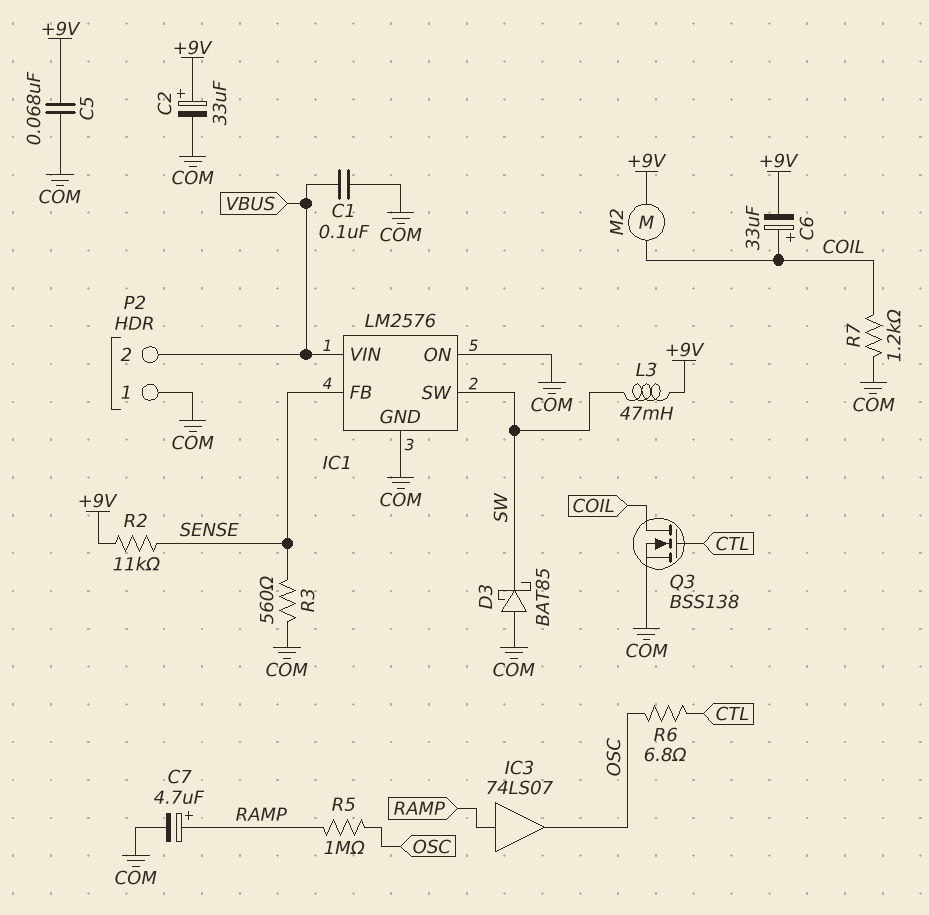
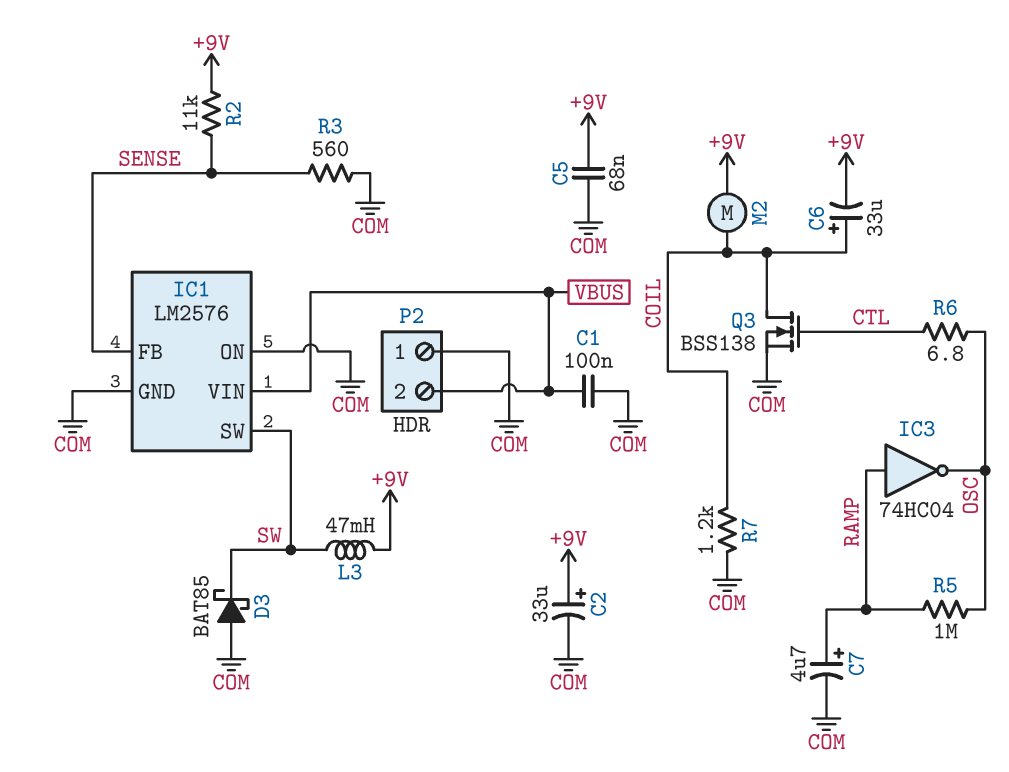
IC3: buffer 74LS07 (in RAMP, out OSC) -> NOT 74HC04 (in RAMP, out OSC)

